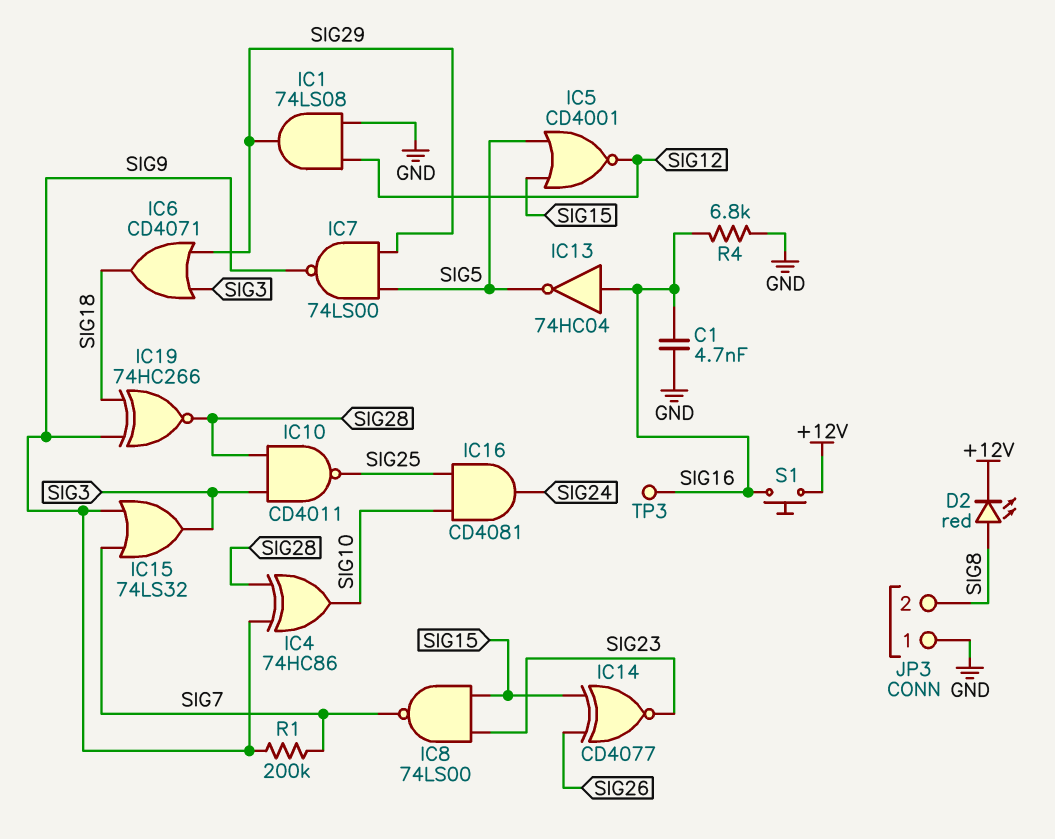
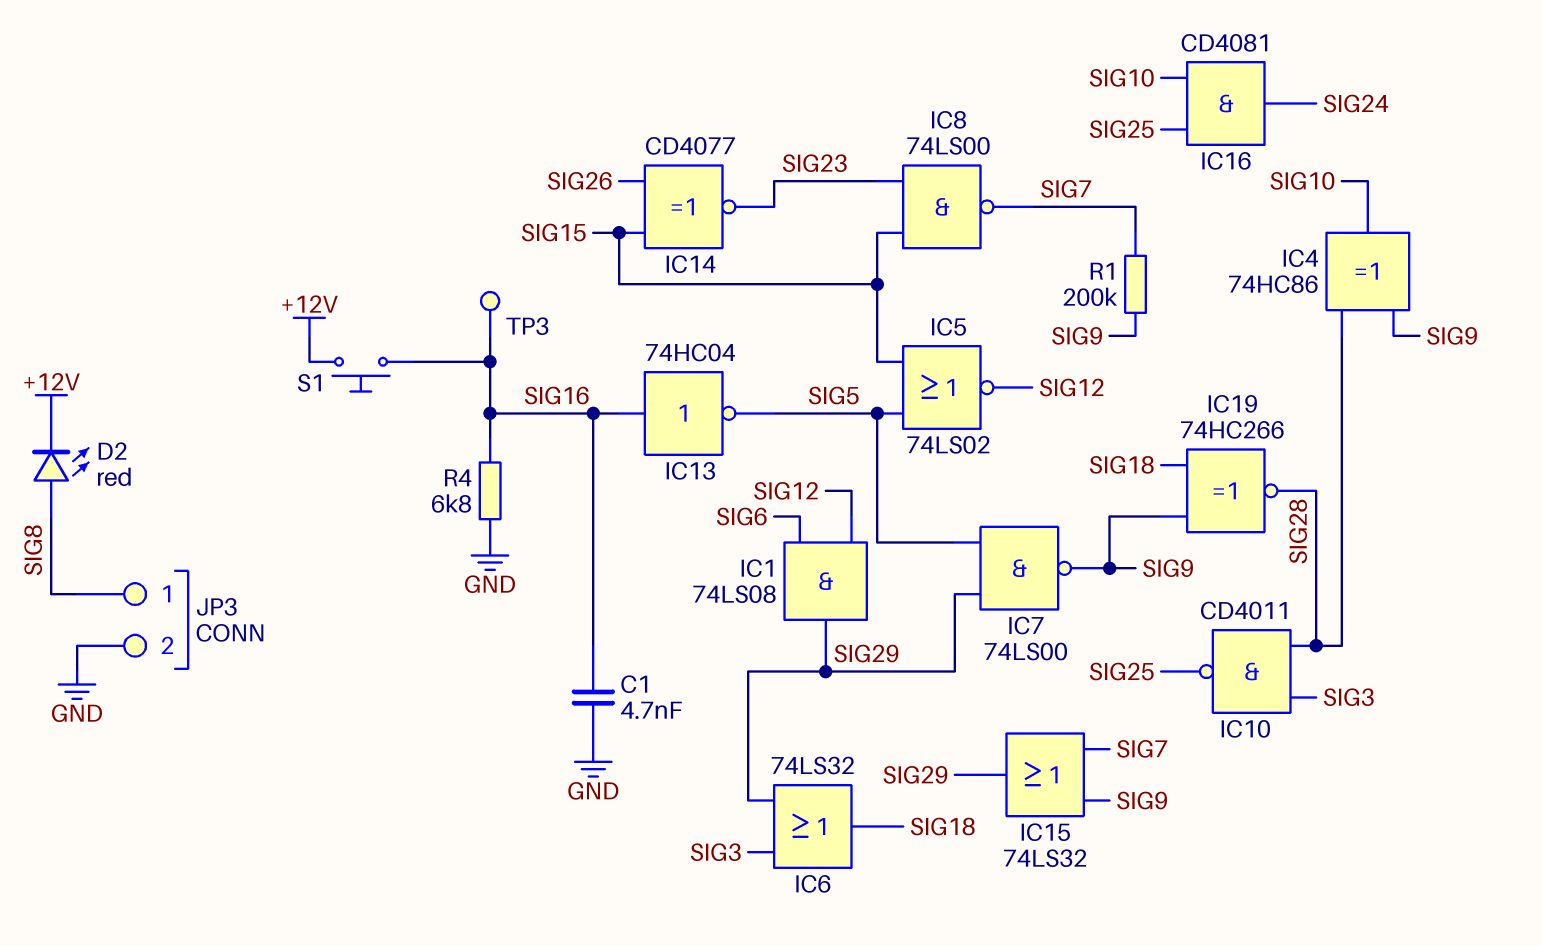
IC1: AND 74LS08 (in GND, in SIG12, out SIG29) -> AND 74LS08 (in SIG6, in SIG12, out SIG29)
IC5: NOR CD4001 (in SIG5, in SIG15, out SIG12) -> NOR 74LS02 (in SIG5, in SIG15, out SIG12)
IC6: OR CD4071 (in SIG3, in SIG29, out SIG18) -> OR 74LS32 (in SIG3, in SIG29, out SIG18)
IC15: OR 74LS32 (in SIG7, in SIG9, out SIG3) -> OR 74LS32 (in SIG7, in SIG9, out SIG29)
JP3 pin 1: GND -> SIG8
JP3 pin 2: SIG8 -> GND

